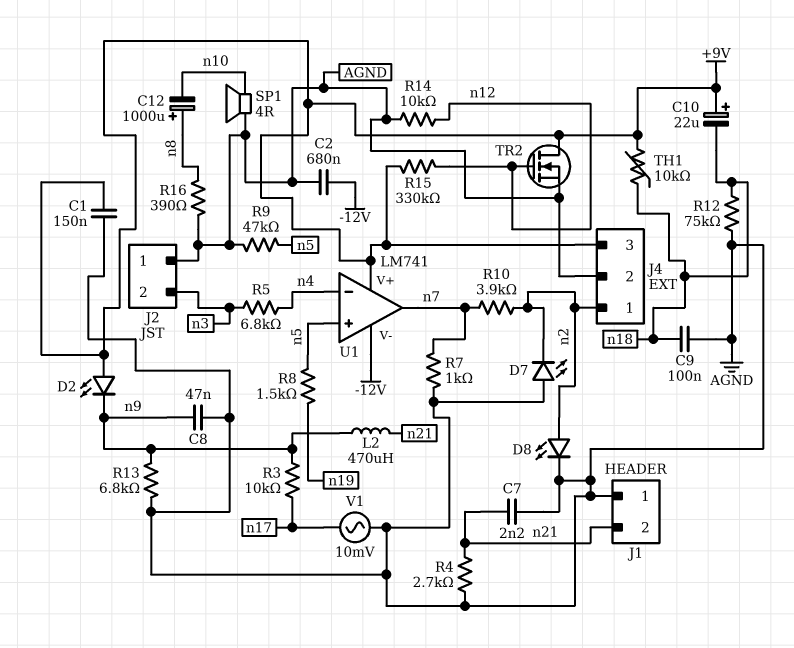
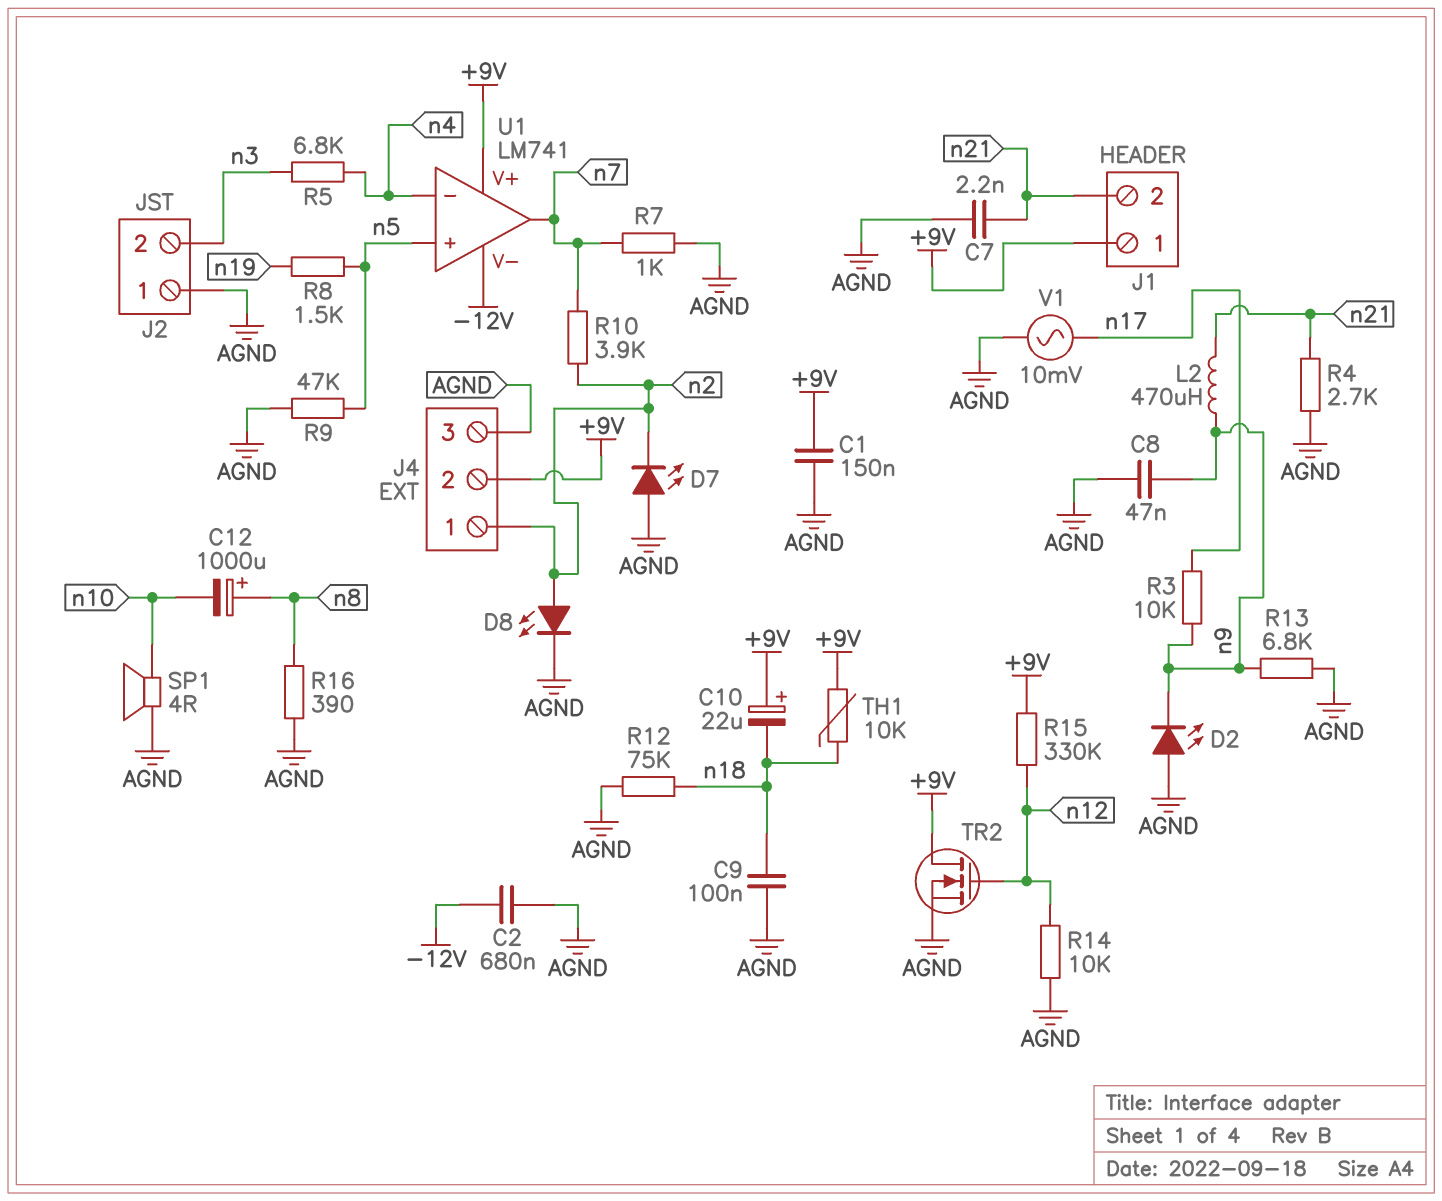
D2: LED (A +9V, K n9) -> LED (A AGND, K n9)
J1 pin 1: AGND -> +9V
J4 pin 2: AGND -> +9V
J4 pin 3: +9V -> AGND

